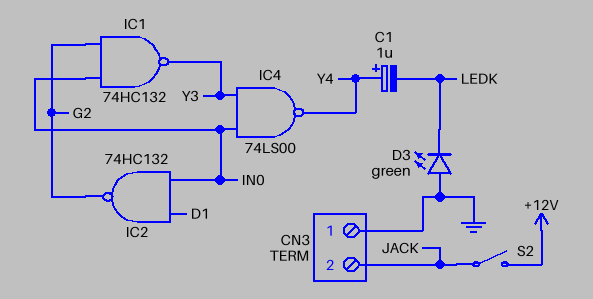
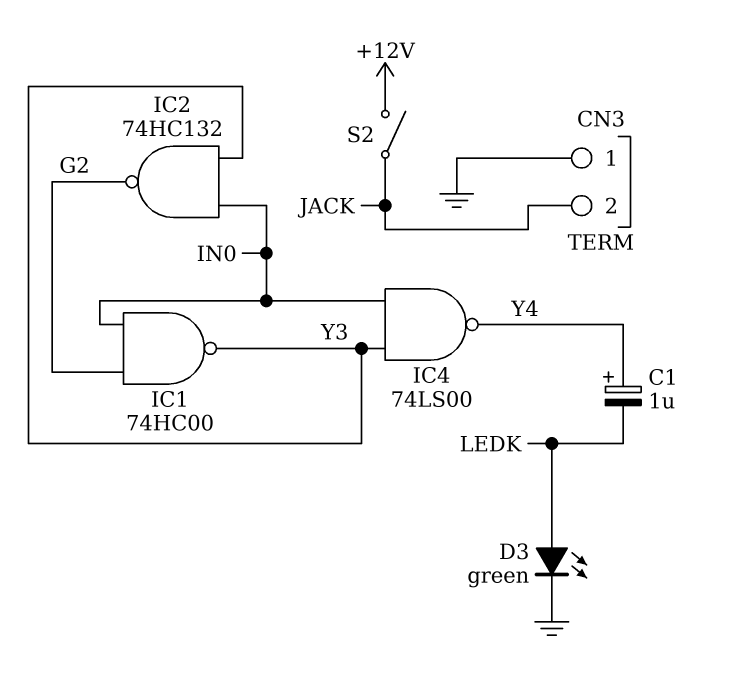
D3: LED green (A GND, K LEDK) -> LED green (A LEDK, K GND)
IC1: NAND 74HC132 (in G2, in IN0, out Y3) -> NAND 74HC00 (in G2, in IN0, out Y3)
IC2: NAND 74HC132 (in D1, in IN0, out G2) -> NAND 74HC132 (in IN0, in Y3, out G2)

